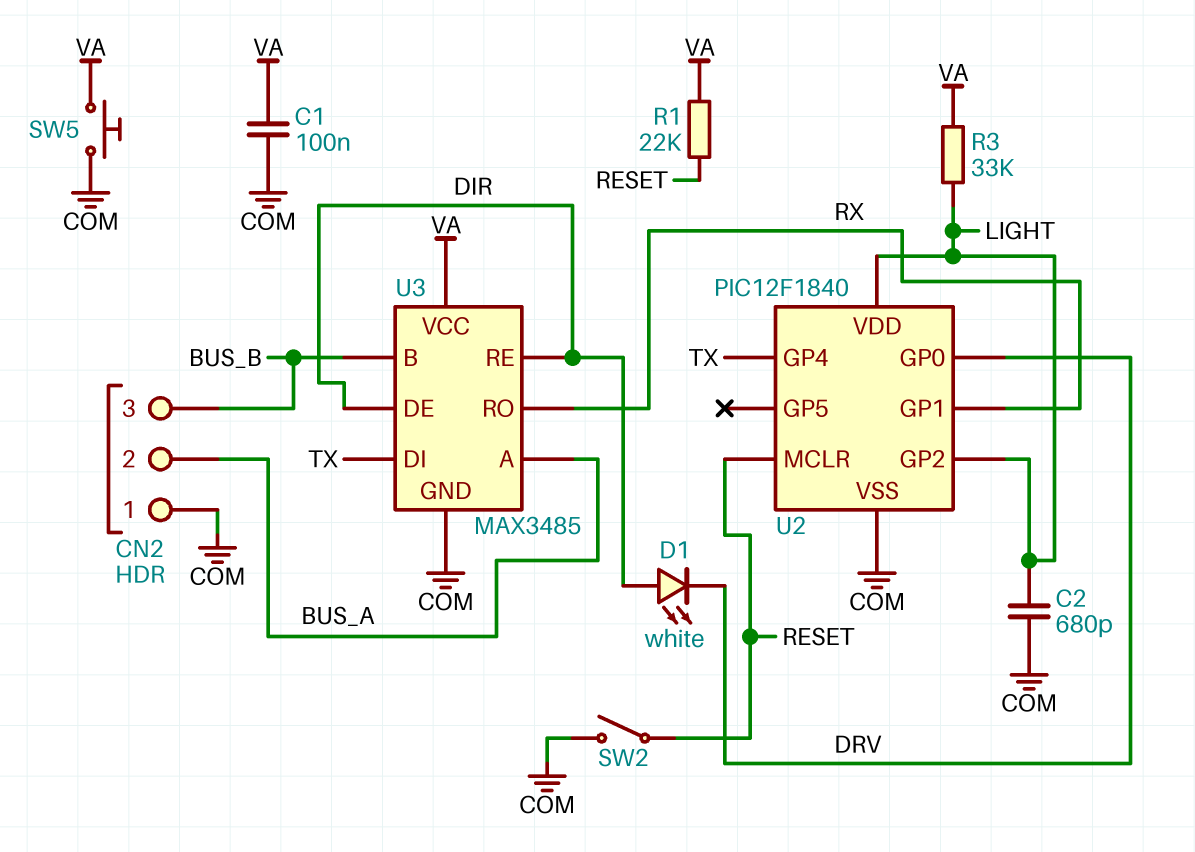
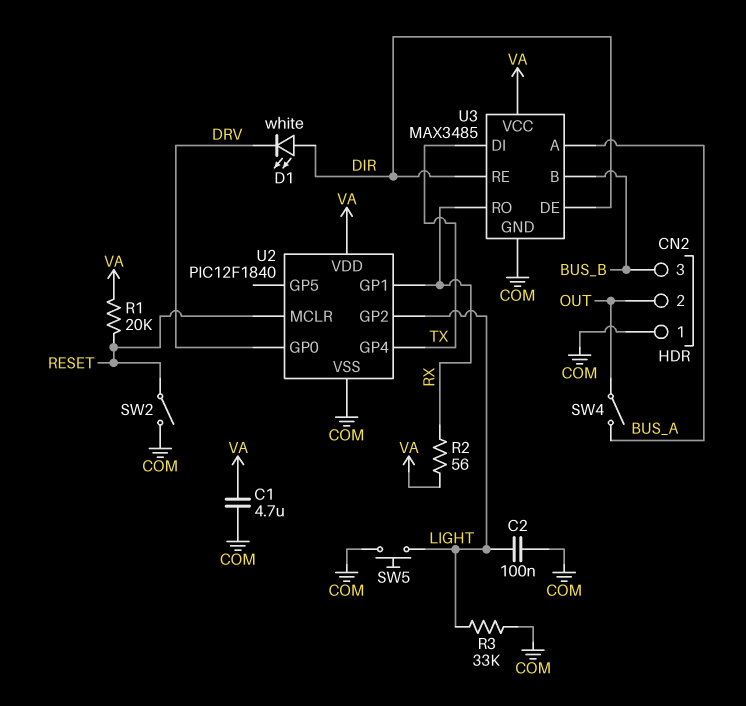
C1: 100nF (COM, VA) -> 4.7uF (COM, VA)
C2: 680pF (COM, LIGHT) -> 100nF (COM, LIGHT)
CN2 pin 2: BUS_A -> OUT
R1: 22k (RESET, VA) -> 20k (RESET, VA)
R2: none -> 56 (RX, VA)
R3: 33k (LIGHT, VA) -> 33k (COM, LIGHT)
SW4: none -> switch (BUS_A, OUT)
SW5: button (COM, VA) -> button (COM, LIGHT)
U2 pin VDD: LIGHT -> VA

